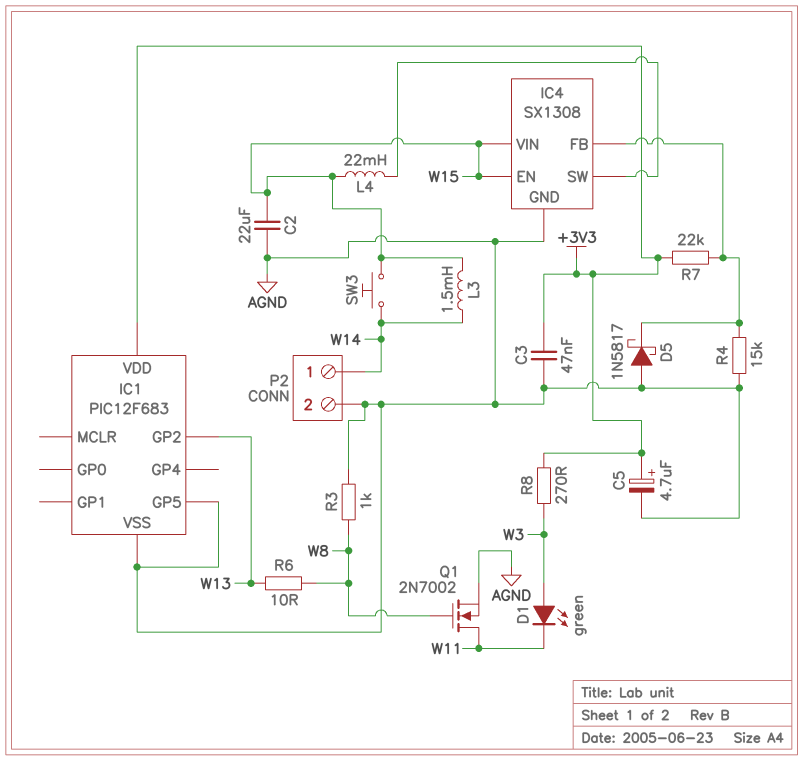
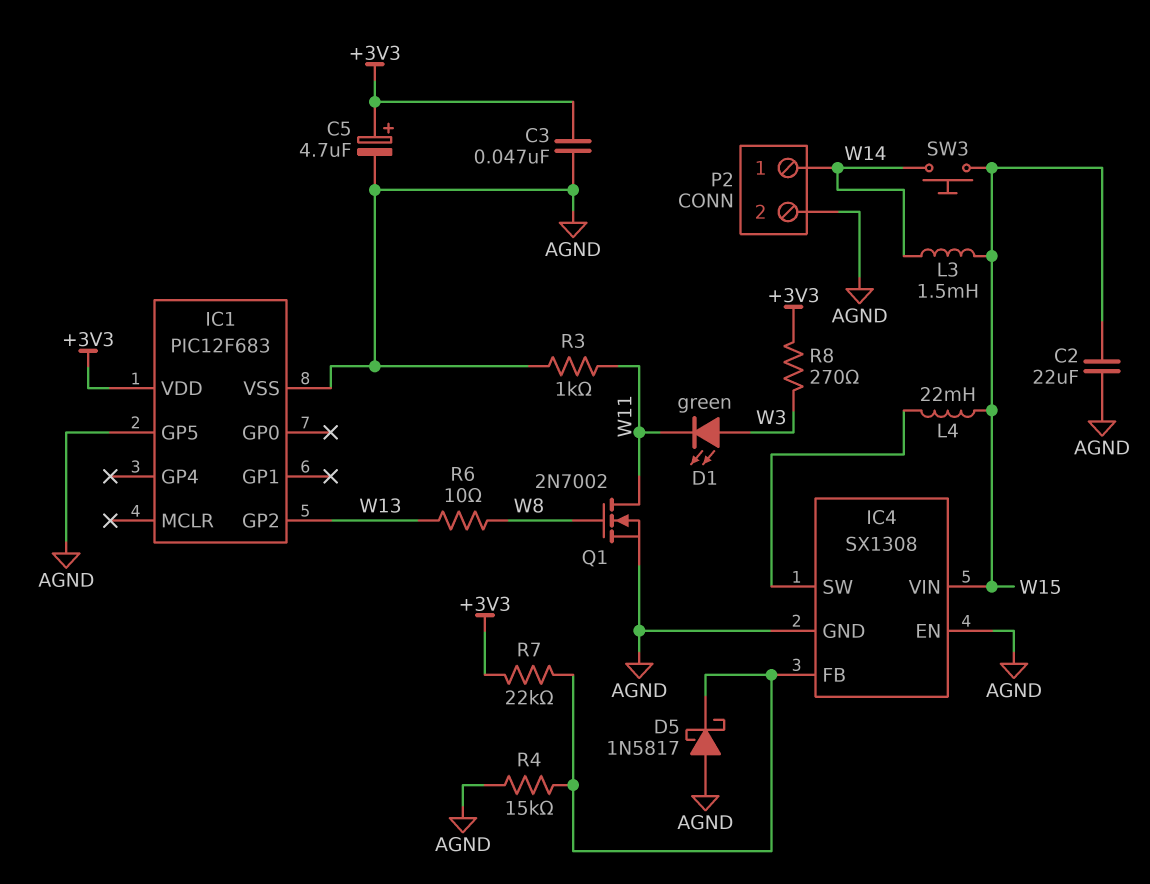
IC4 pin EN: W15 -> AGND
R3: 1k (AGND, W8) -> 1k (AGND, W11)

